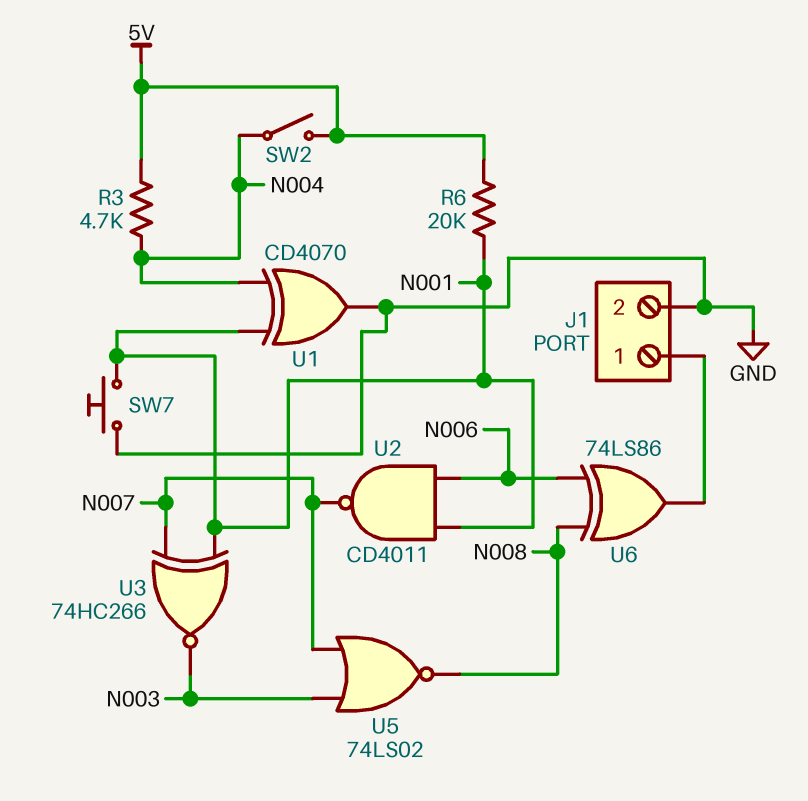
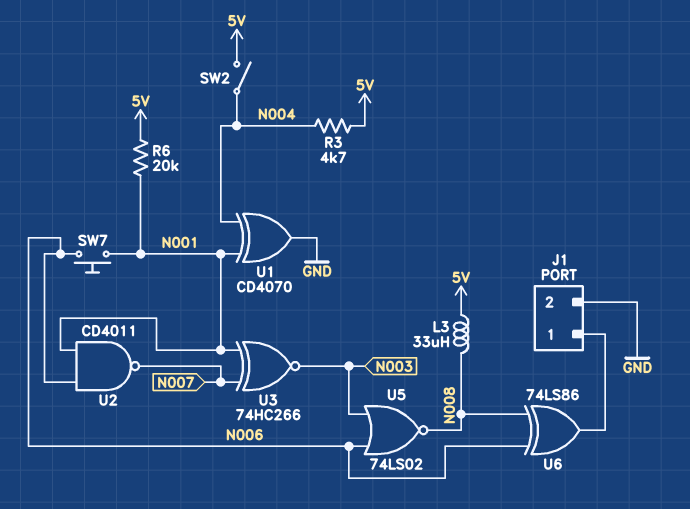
L3: none -> 33uH (5V, N008)
SW7: button (GND, N001) -> button (N001, N006)
U5: NOR 74LS02 (in N003, in N007, out N008) -> NOR 74LS02 (in N003, in N006, out N008)

